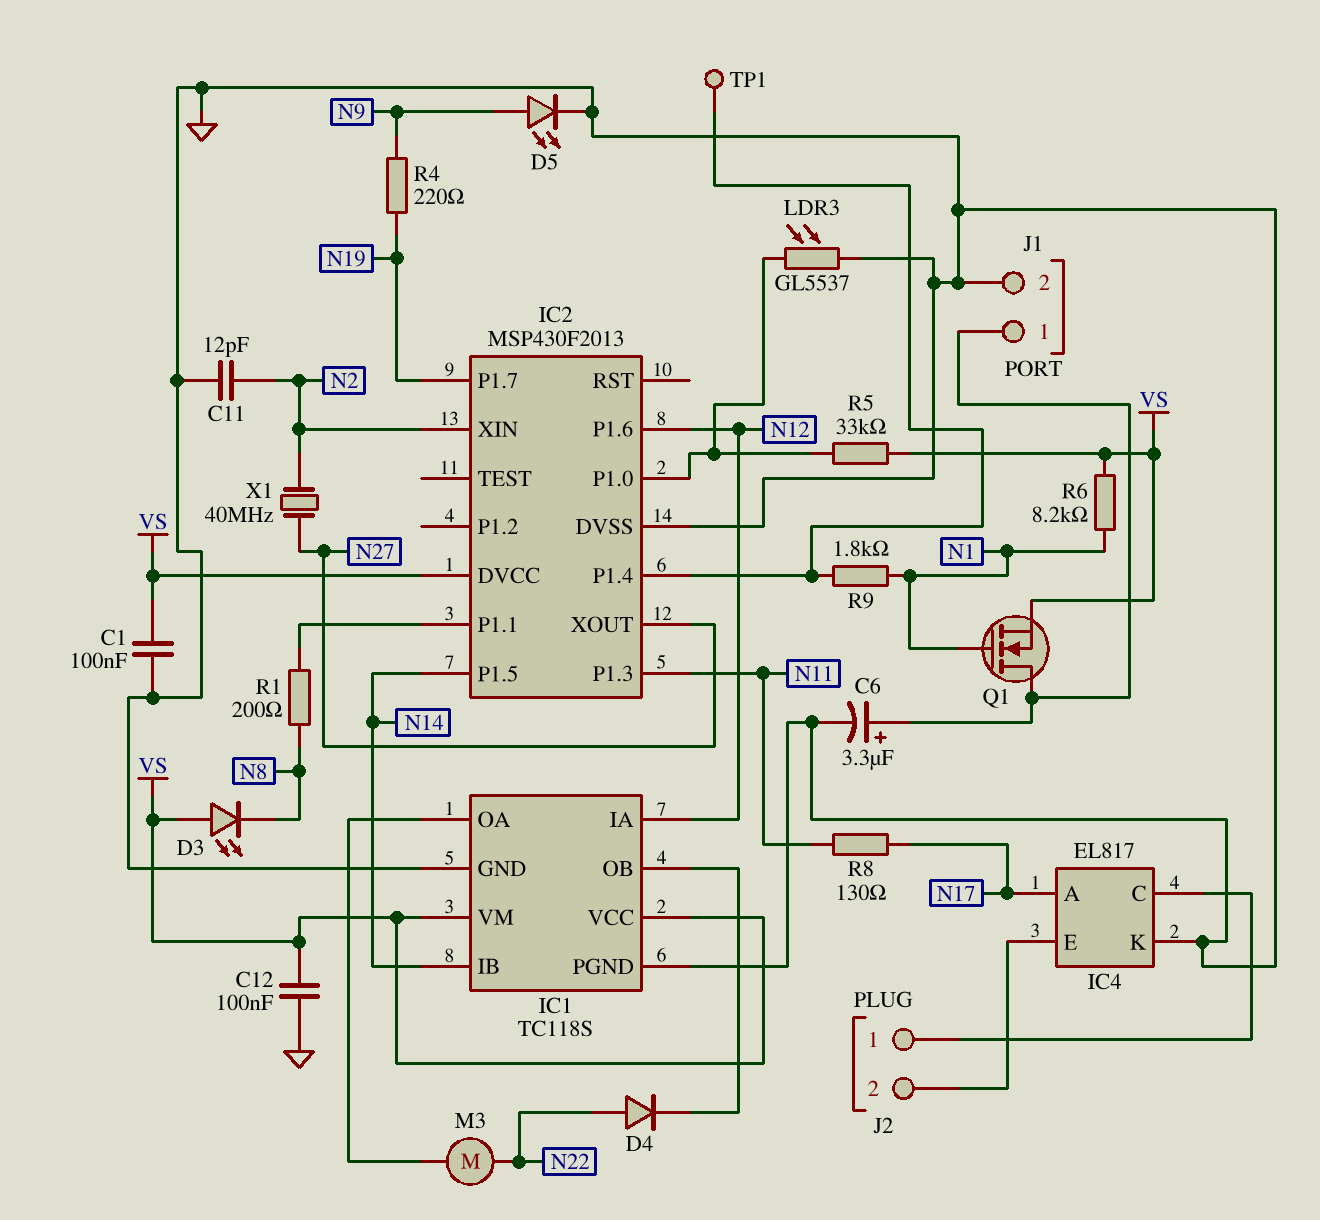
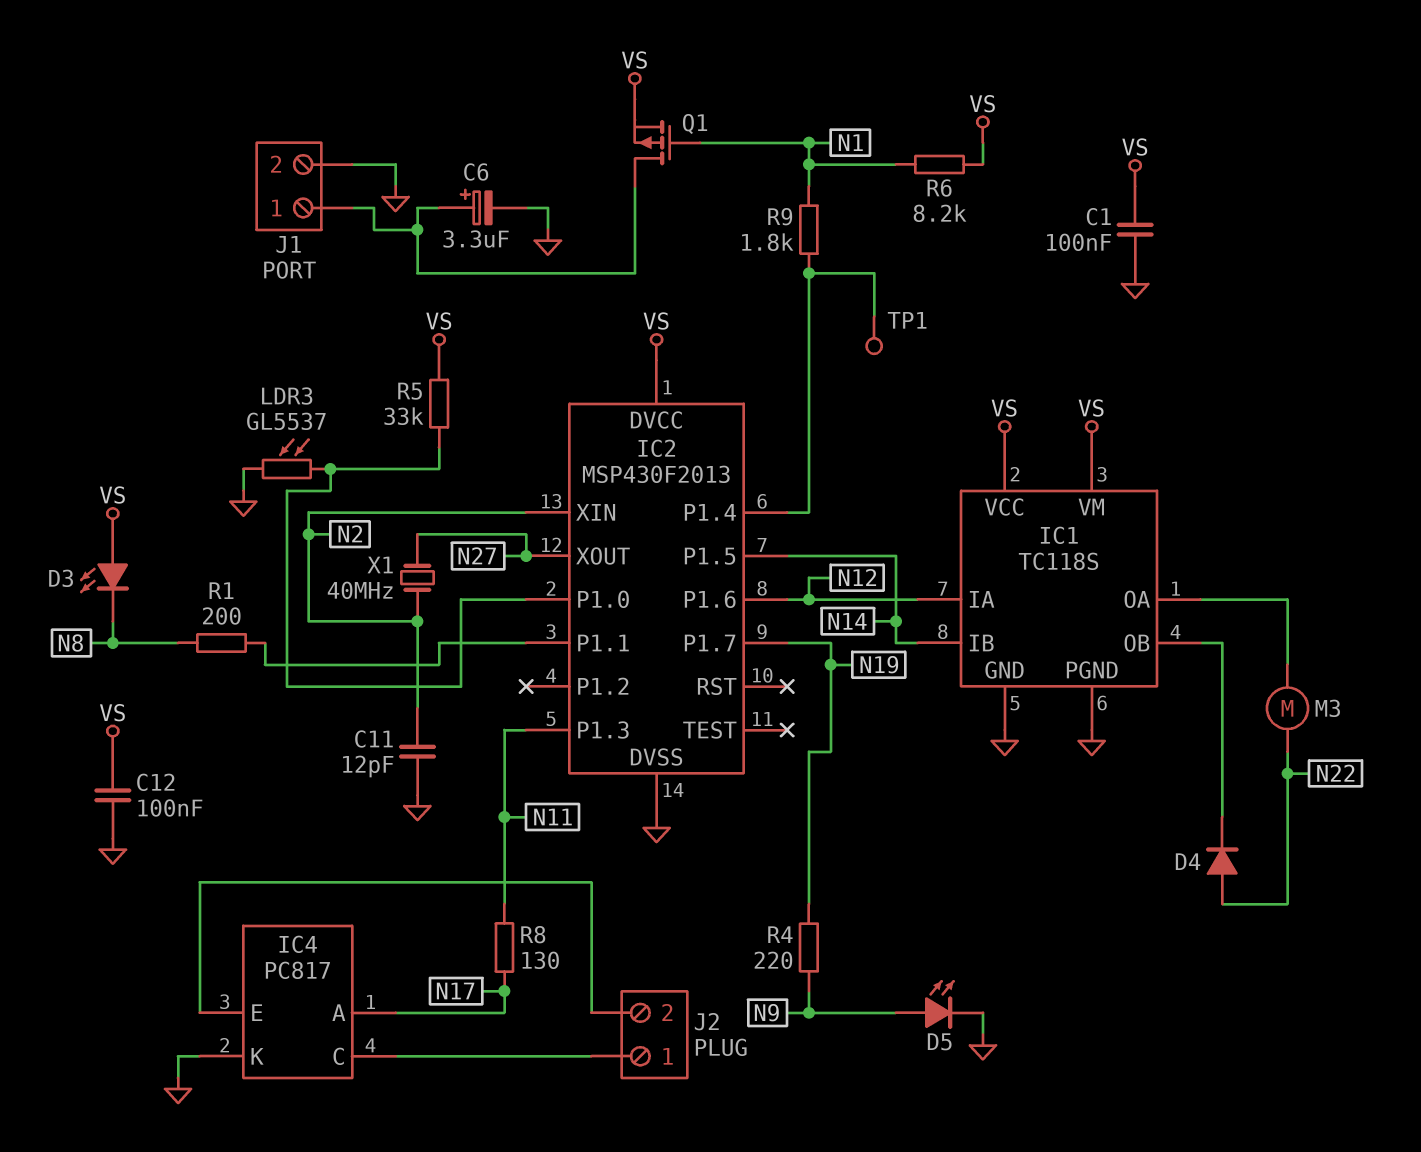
IC4: EL817 -> PC817
Q1: NMOS (G N1, D J1/1, S VS) -> PMOS (G N1, D J1/1, S VS)

